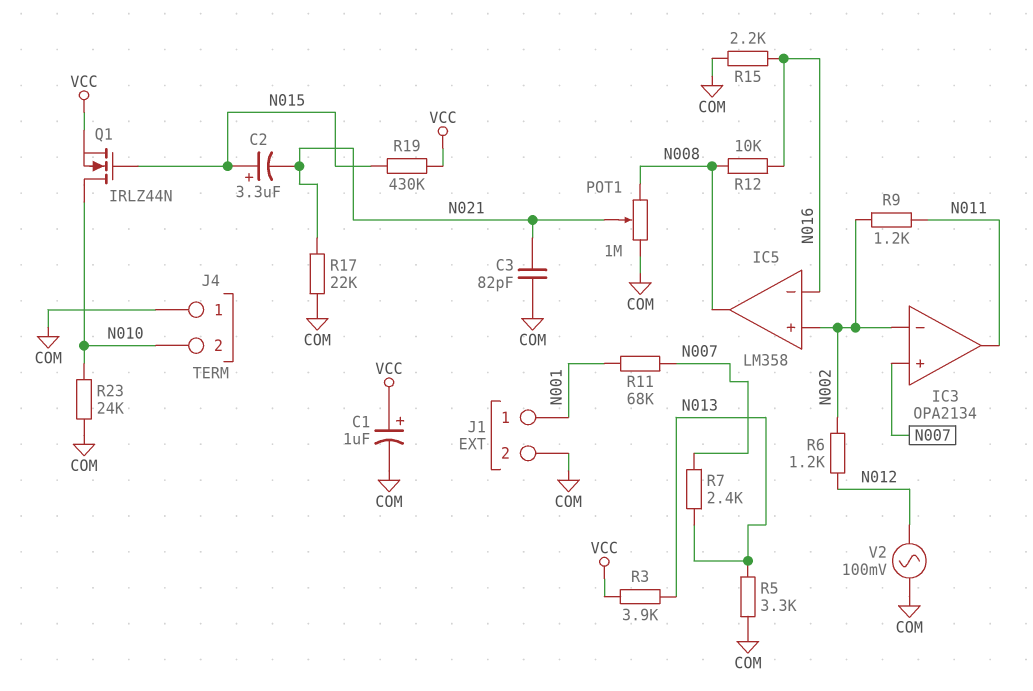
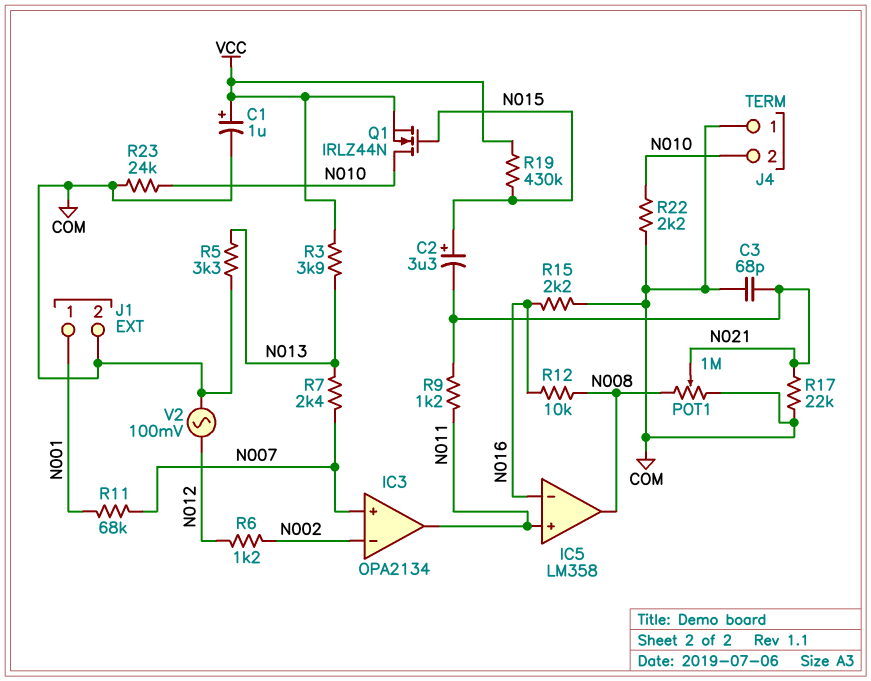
C3: 82pF (COM, N021) -> 68pF (COM, N021)
IC5 pin in+: N002 -> N011
R9: 1.2k (N002, N011) -> 1.2k (N011, N021)
R22: none -> 2.2k (COM, N010)

